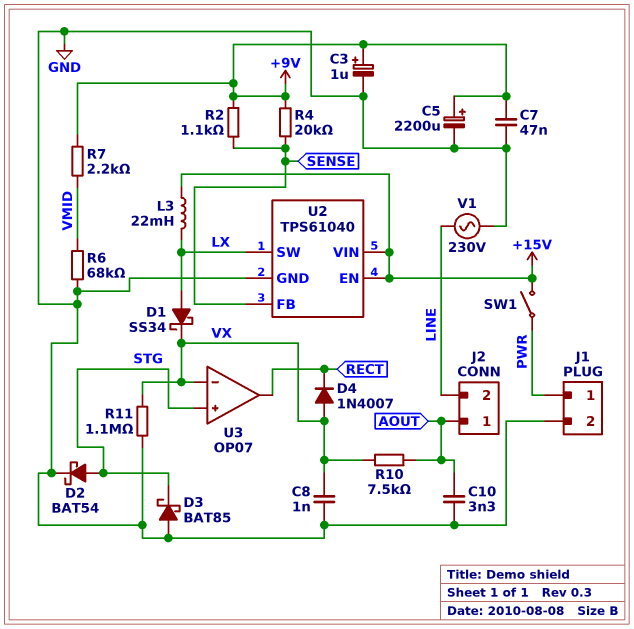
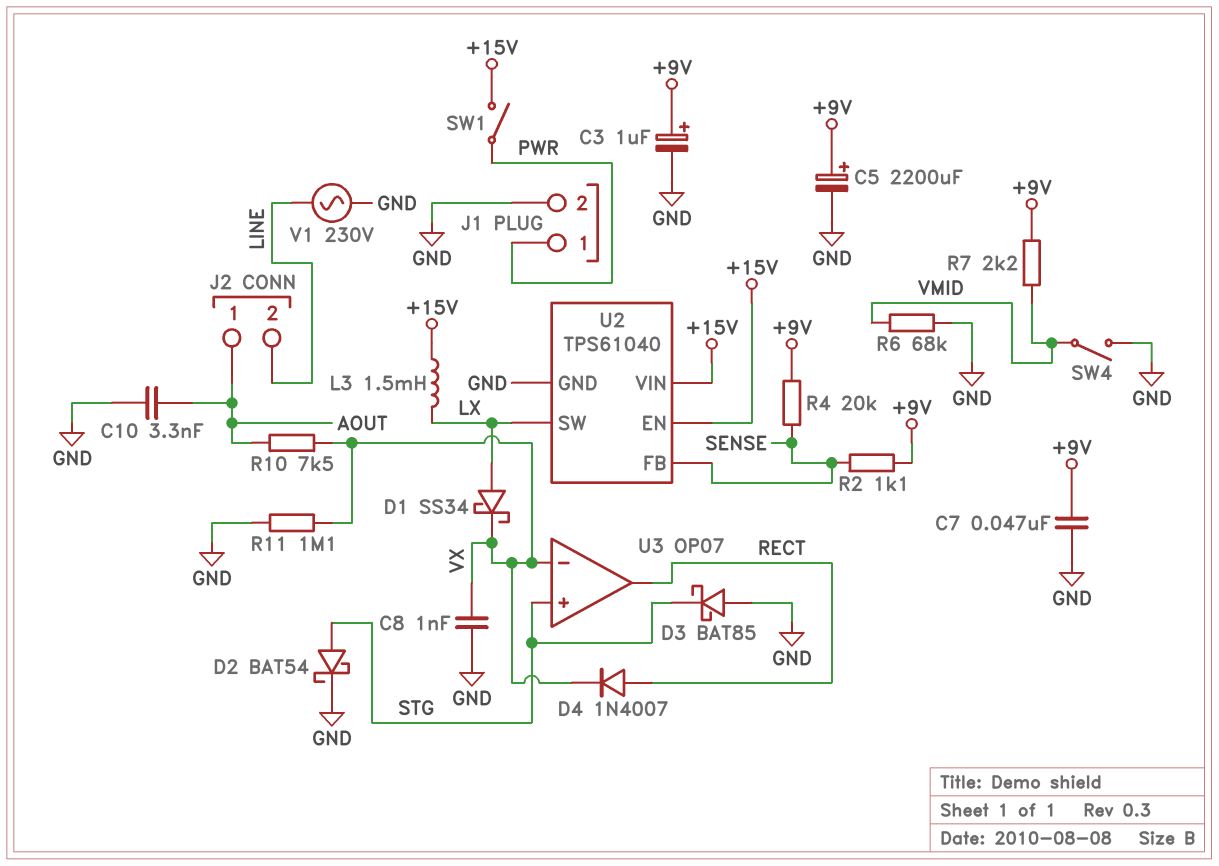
D4: diode 1N4007 (A VX, K RECT) -> diode 1N4007 (A RECT, K VX)
L3: 22mH (+15V, LX) -> 1.5mH (+15V, LX)
SW4: none -> switch (GND, VMID)

